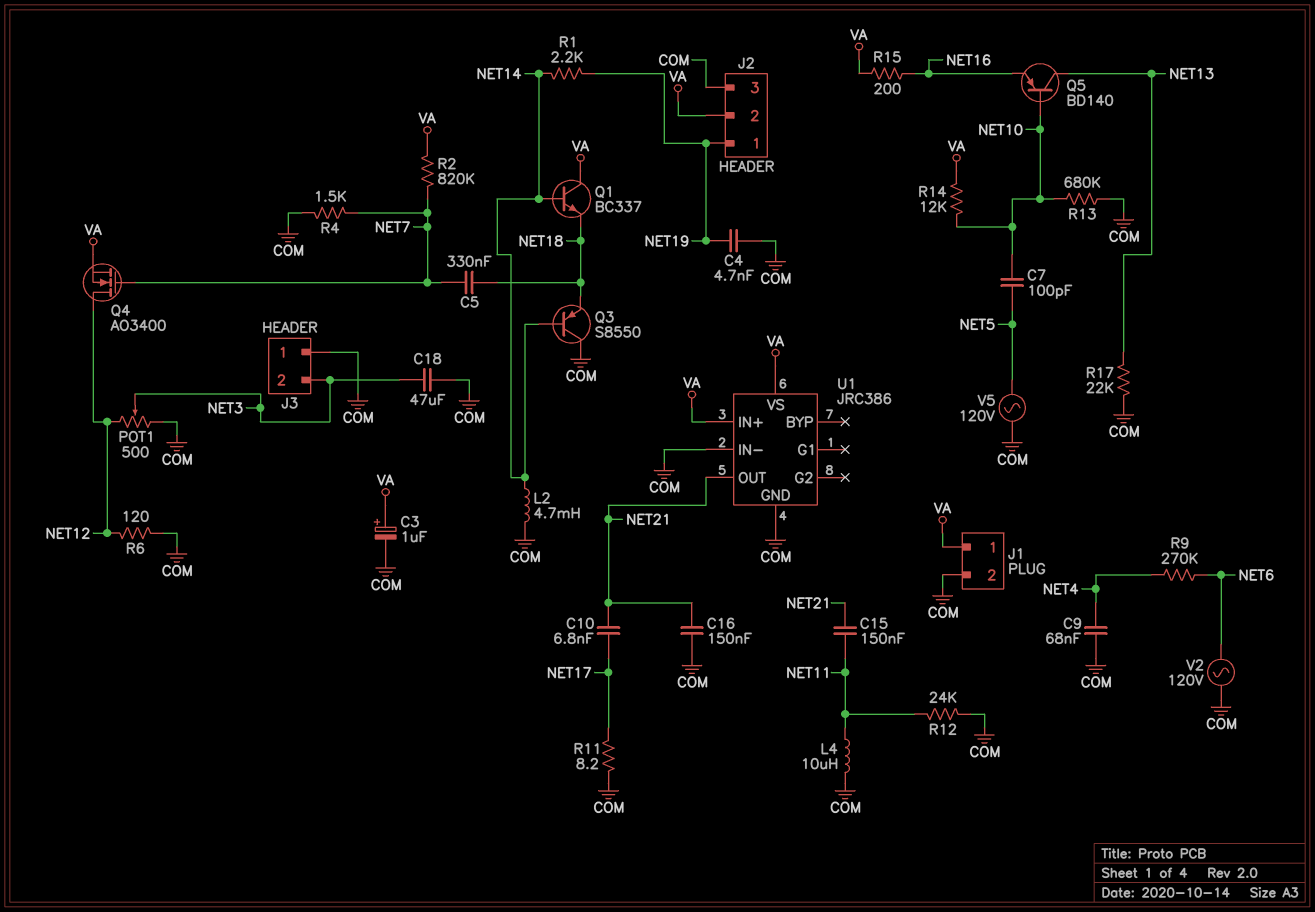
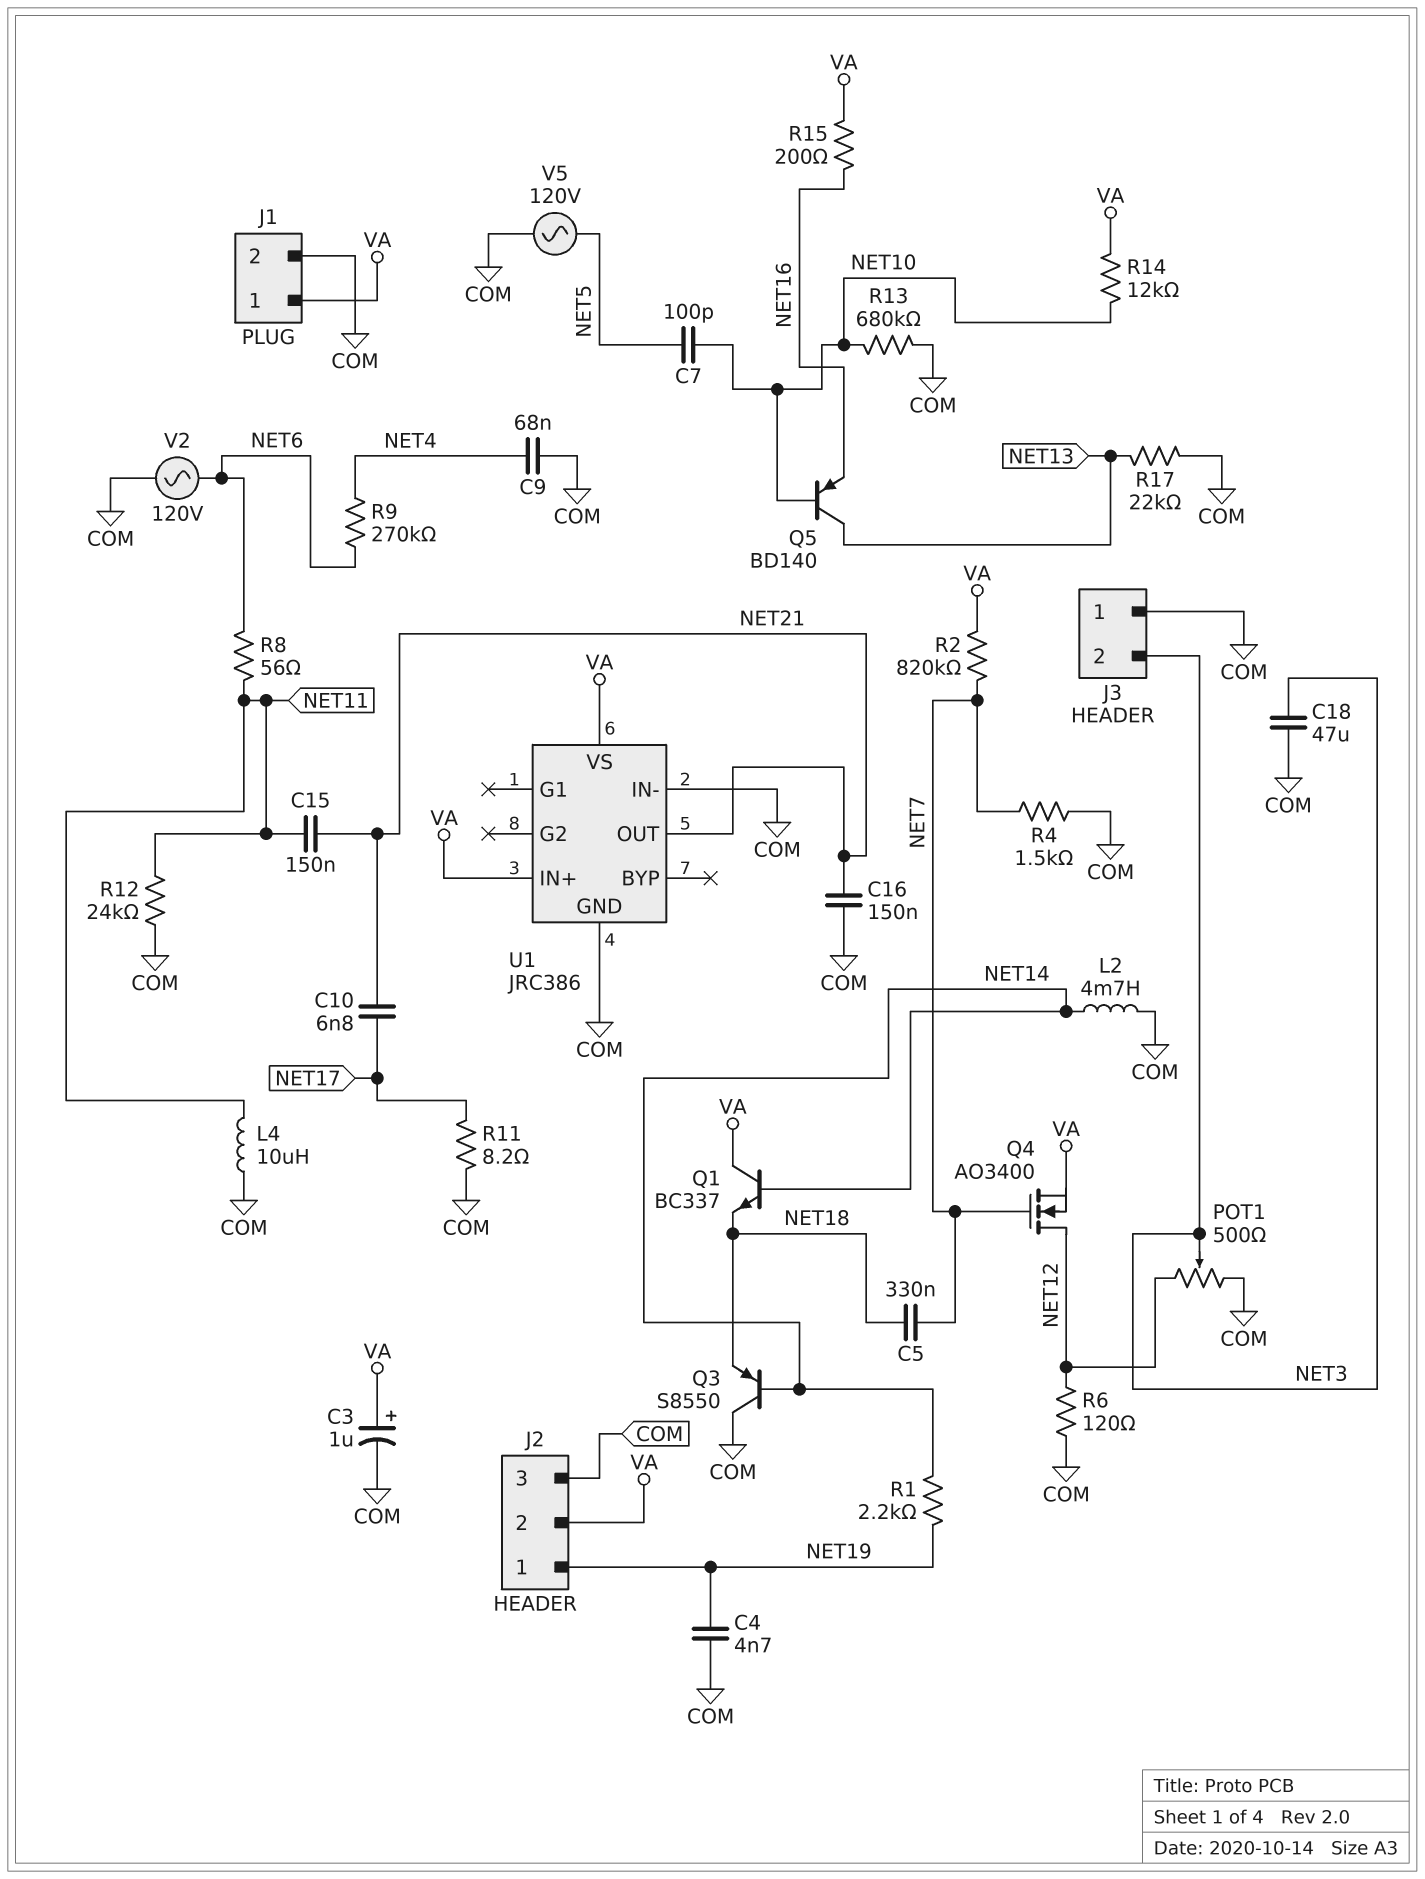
R8: none -> 56 (NET6, NET11)

